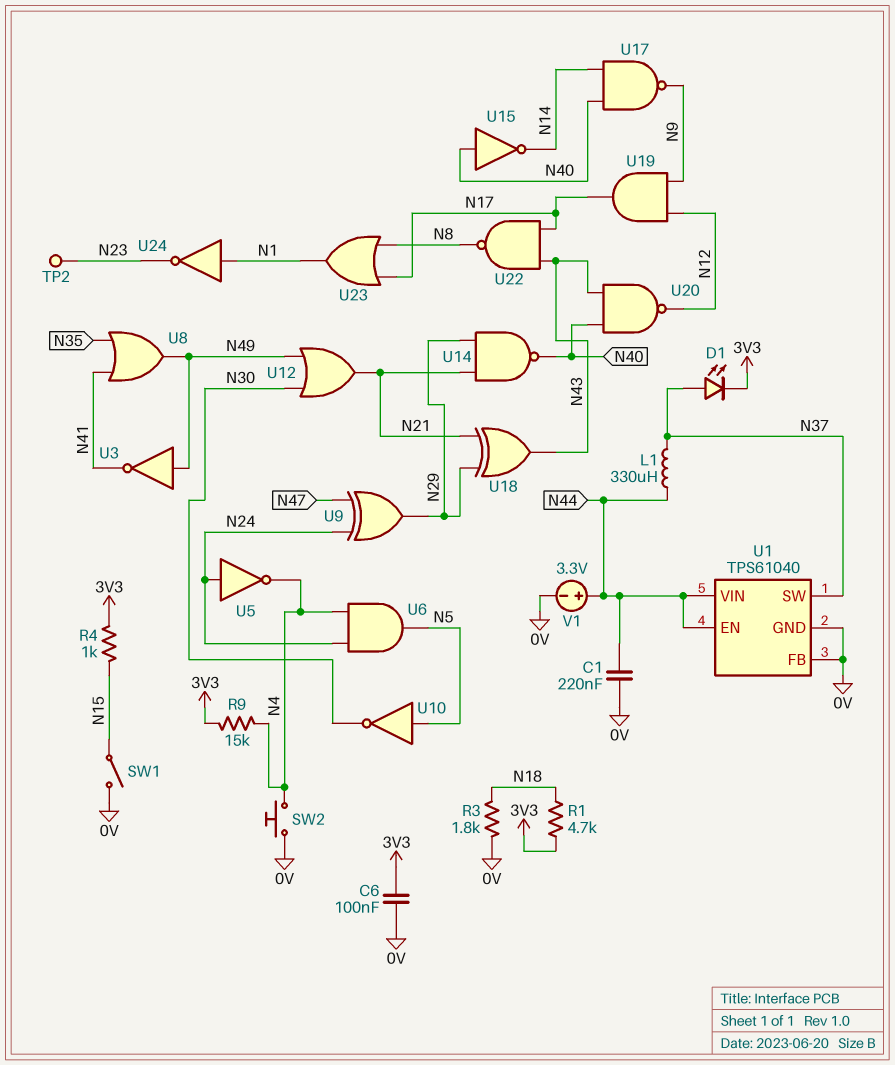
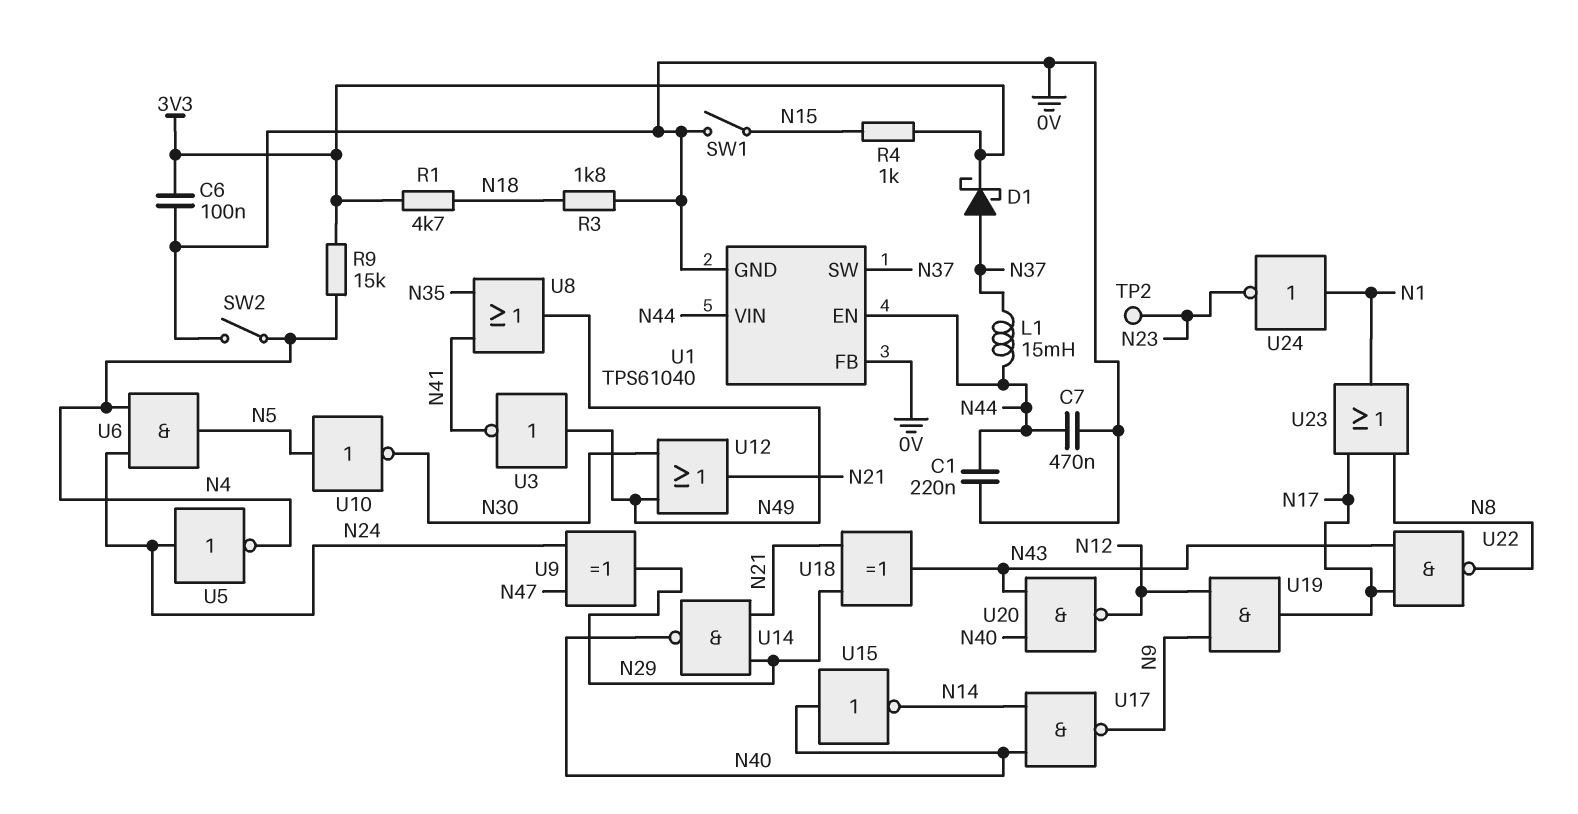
C7: none -> 470nF (0V, N44)
D1: LED (A N37, K 3V3) -> schottky (A N37, K 3V3)
L1: 330uH (N37, N44) -> 15mH (N37, N44)
SW2: button (0V, N4) -> switch (0V, N4)
V1: 3.3V (plus N44, minus 0V) -> none

